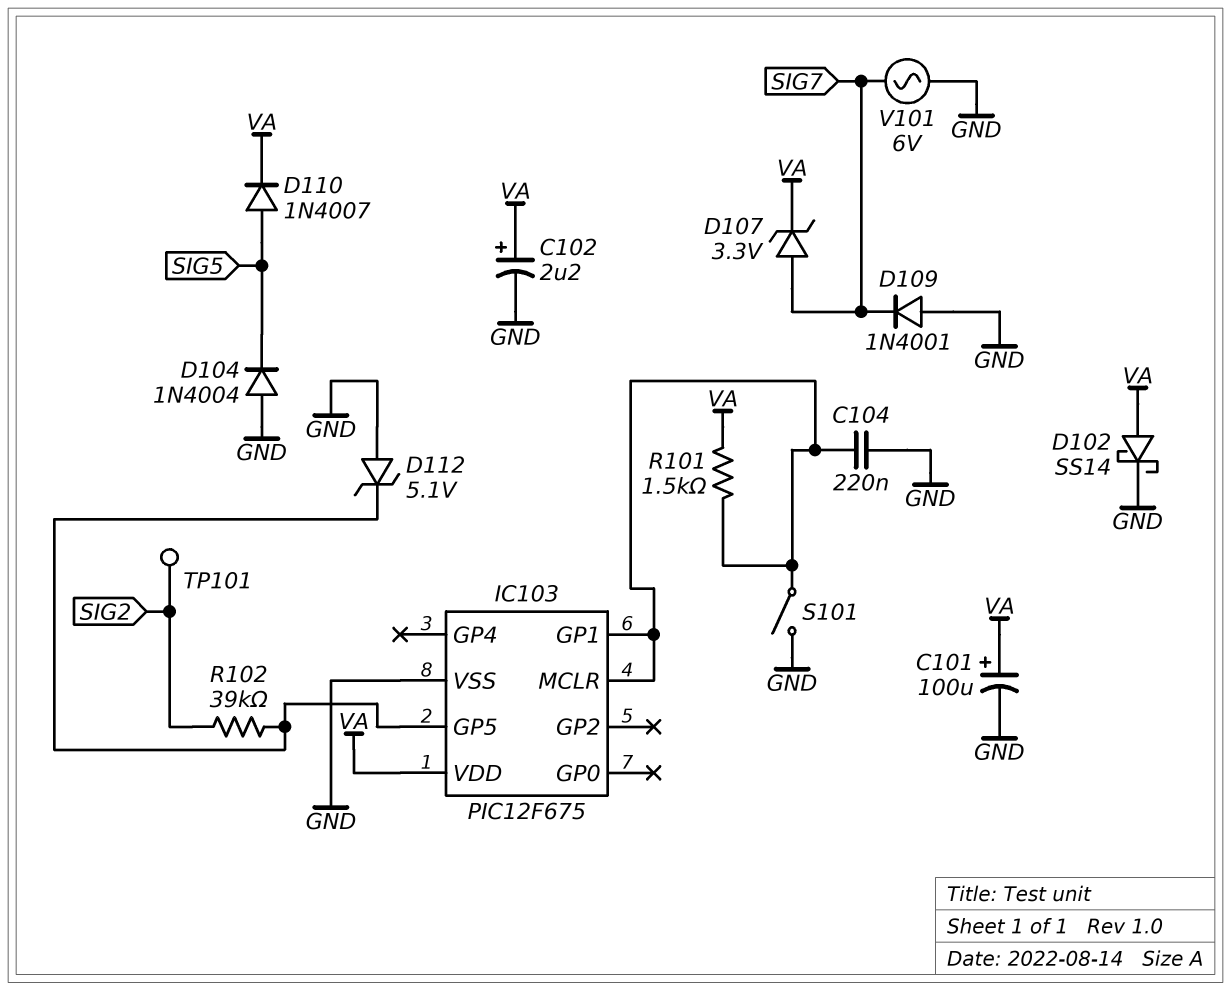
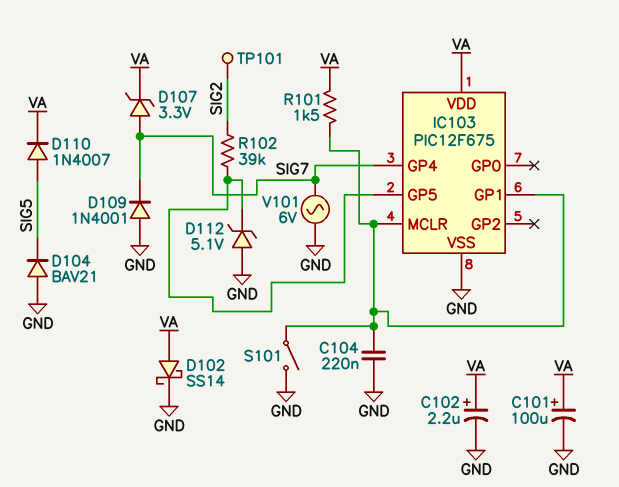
D104: diode 1N4004 (A GND, K SIG5) -> diode BAV21 (A GND, K SIG5)
IC103 pin GP4: none -> SIG7

